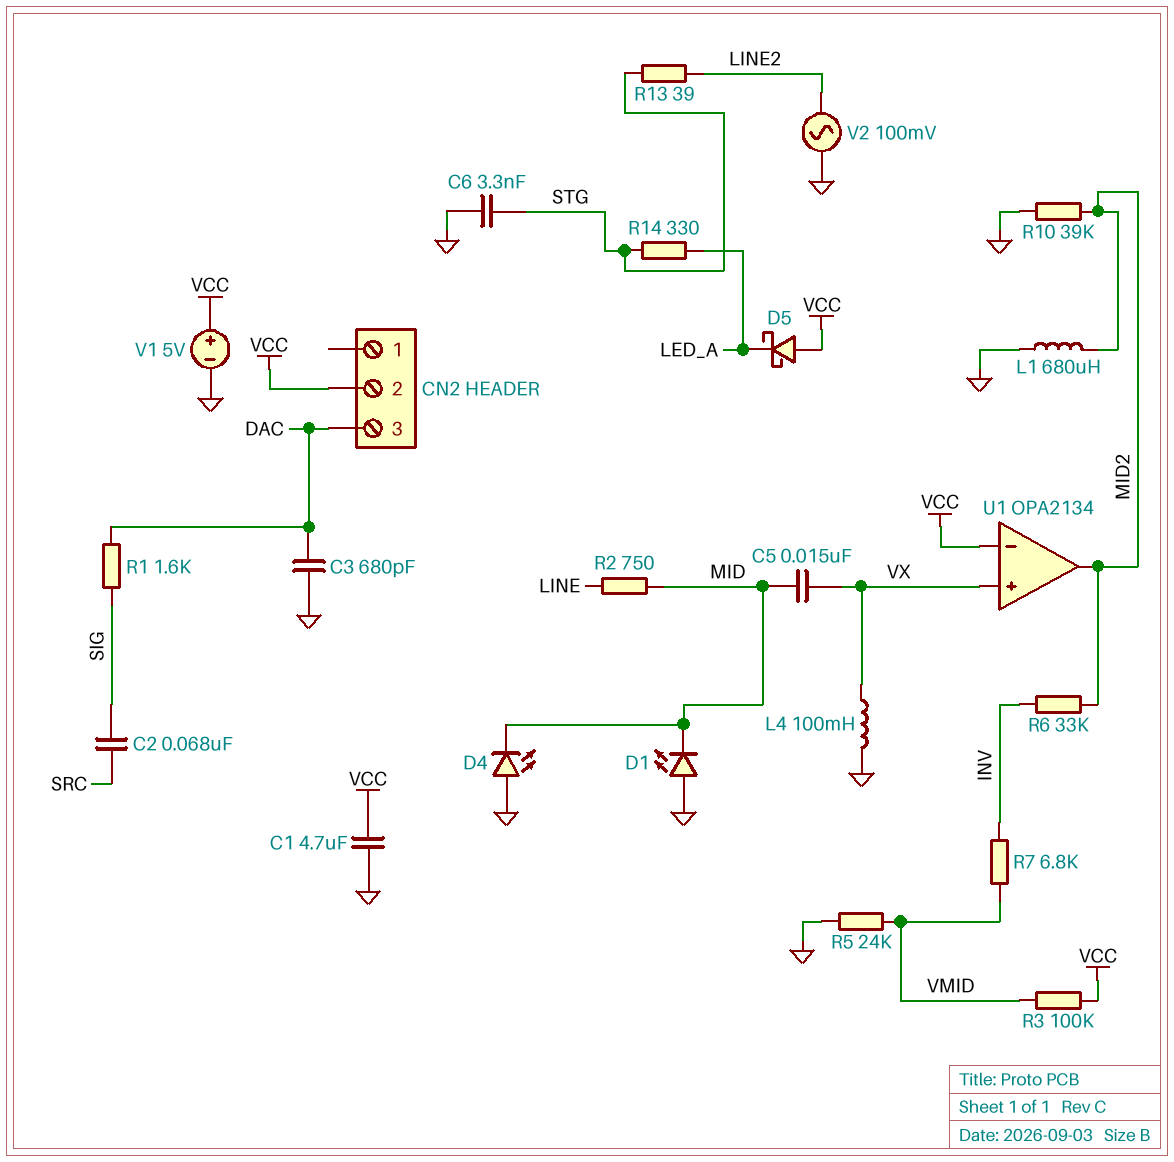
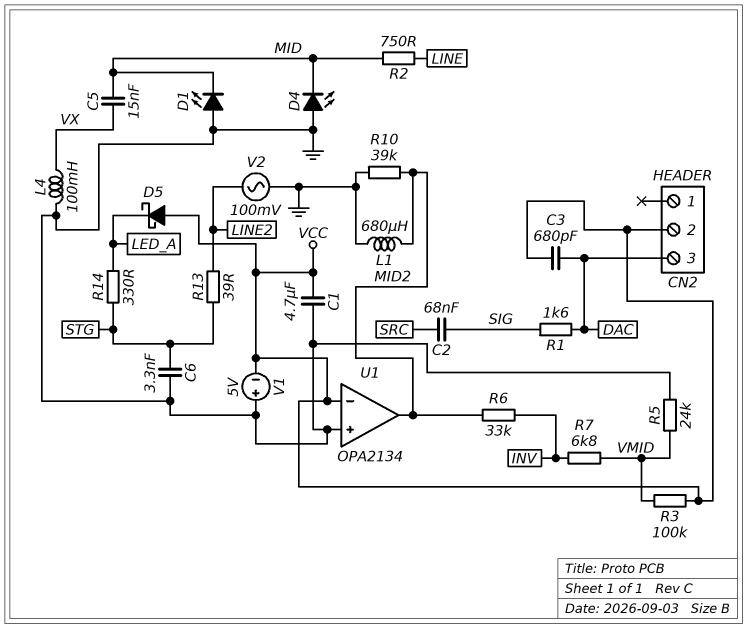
C3: 680pF (DAC, GND) -> 680pF (DAC, VCC)
U1 pin in+: VX -> GND
V1: 5V (plus VCC, minus GND) -> 5V (plus GND, minus VCC)

